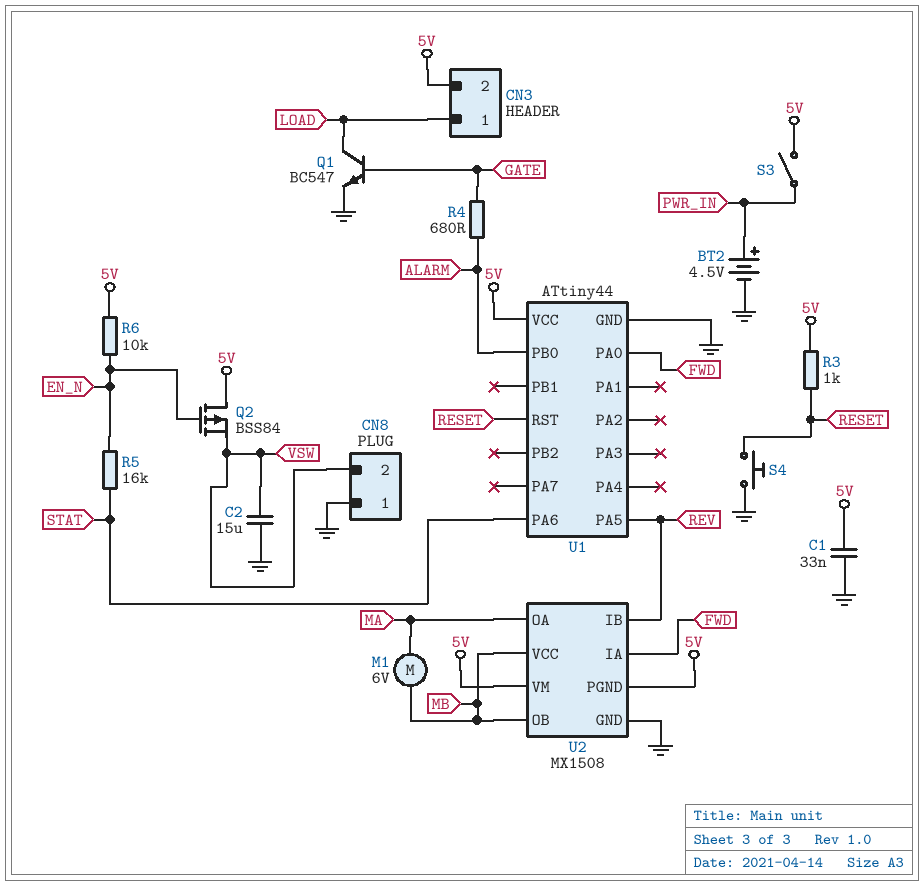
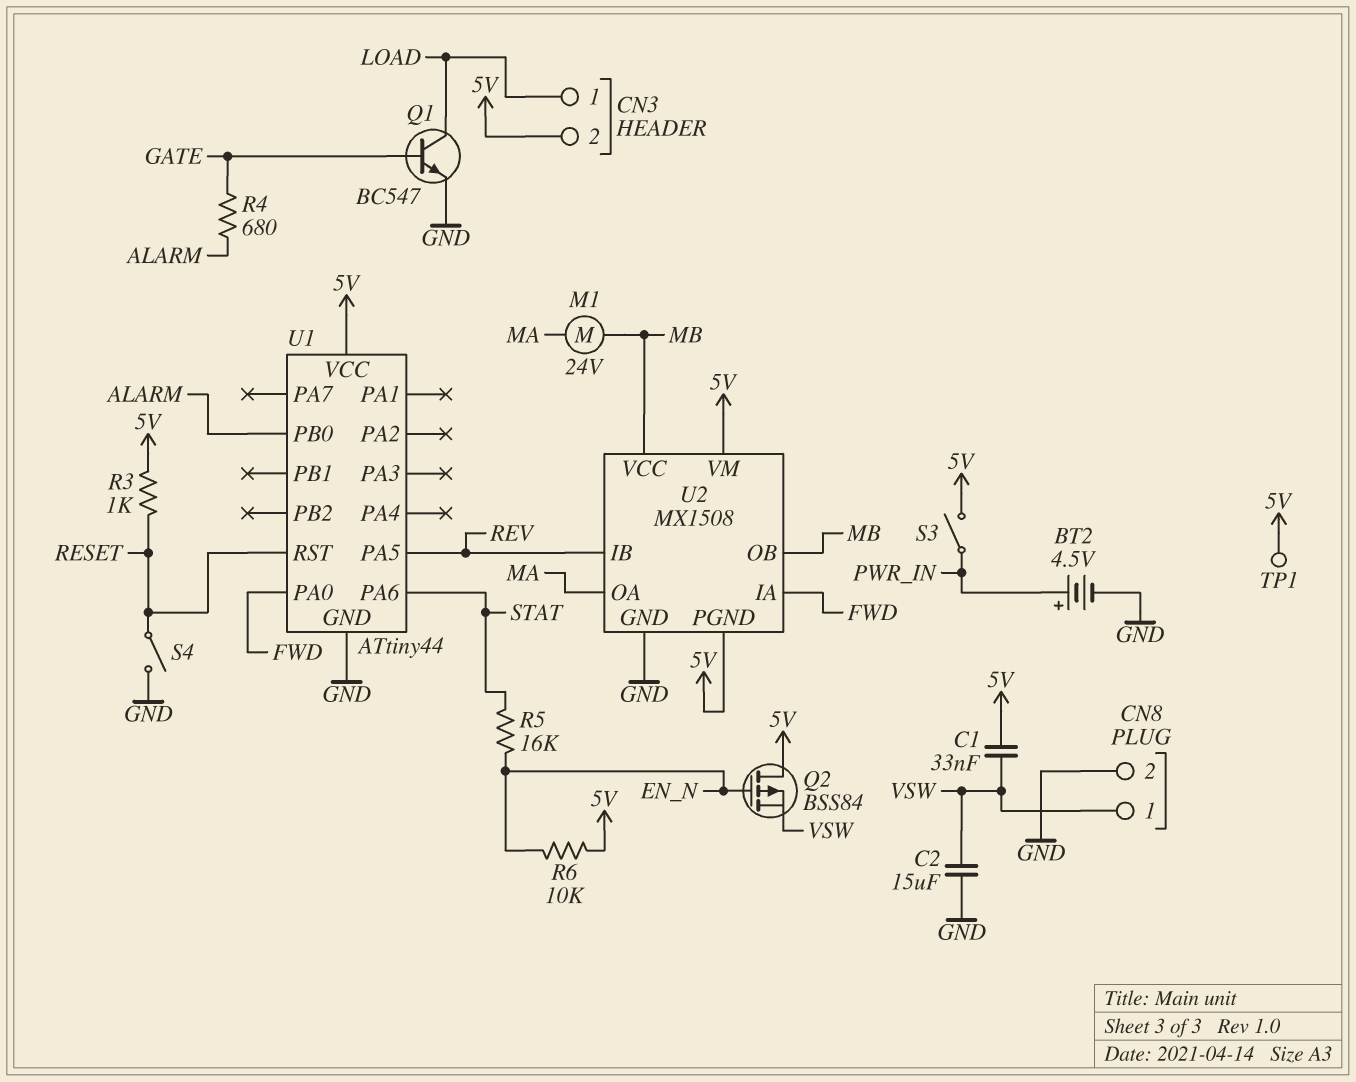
C1: 33nF (5V, GND) -> 33nF (5V, VSW)
CN8 pin 1: GND -> VSW
CN8 pin 2: VSW -> GND
M1: motor 6V (MA, MB) -> motor 24V (MA, MB)
S4: button (GND, RESET) -> switch (GND, RESET)
TP1: none -> test point (5V)

